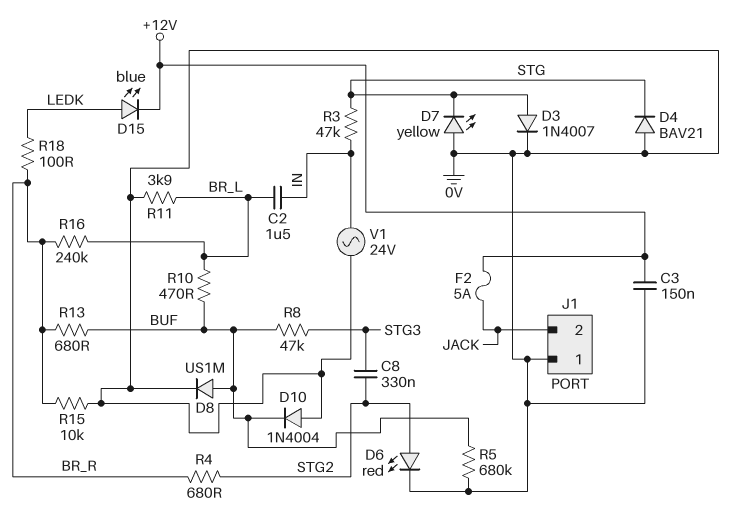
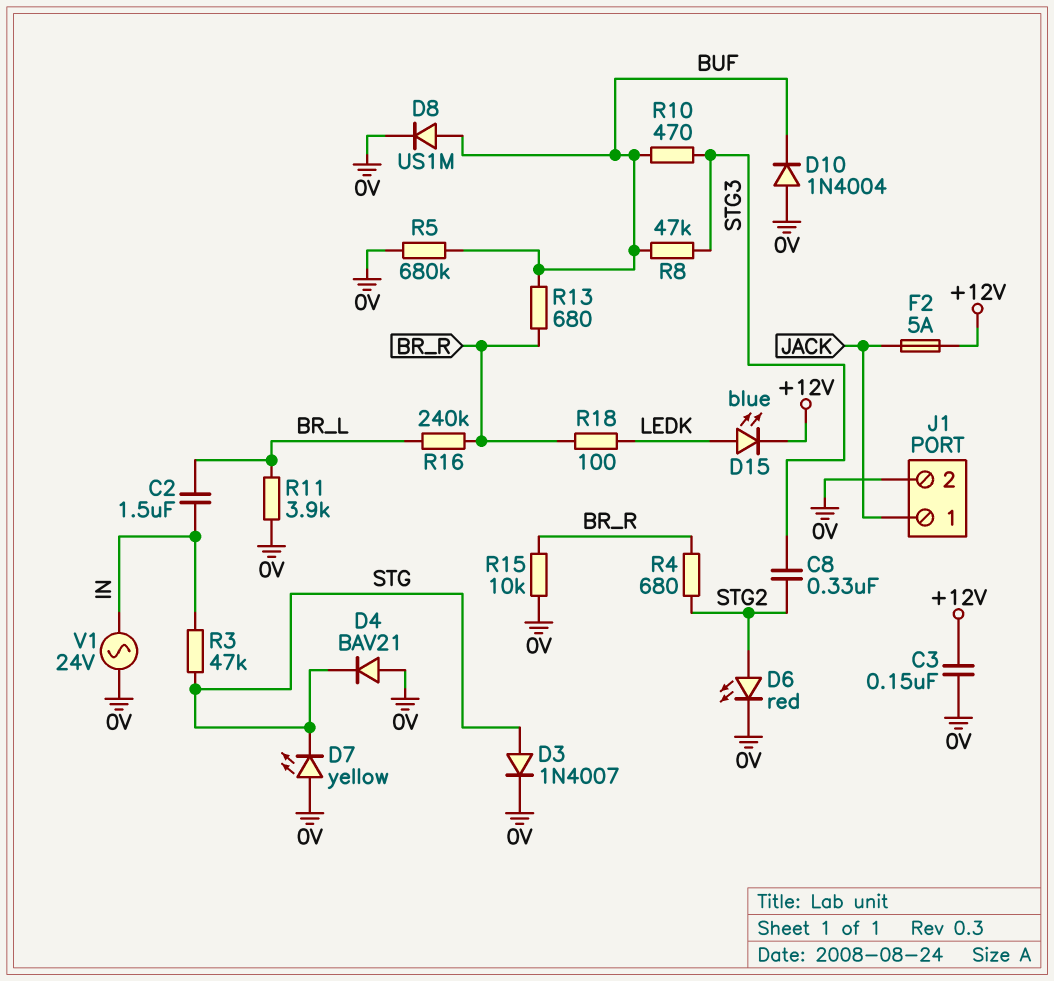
J1 pin 1: 0V -> JACK
J1 pin 2: JACK -> 0V
R10: 470 (BR_L, BUF) -> 470 (BUF, STG3)

